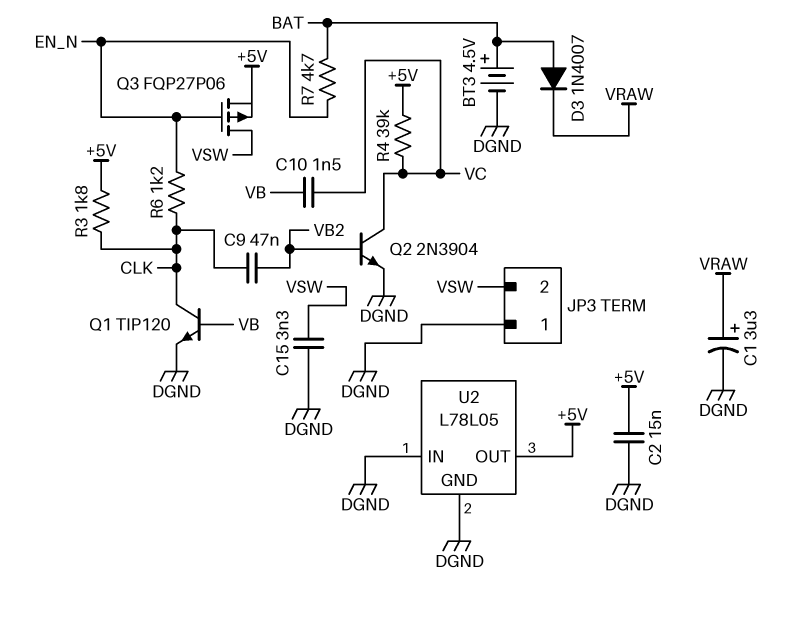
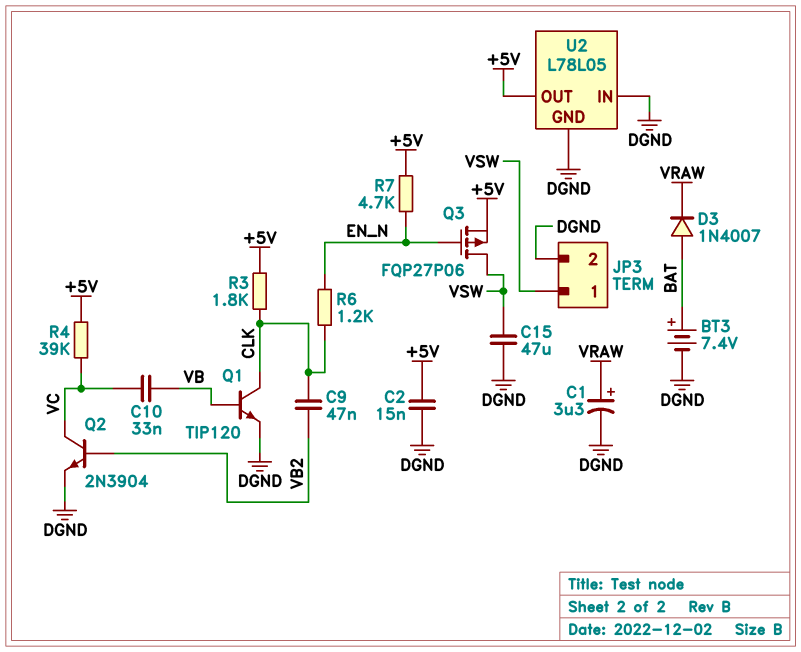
BT3: 4.5V (plus BAT, minus DGND) -> 7.4V (plus BAT, minus DGND)
C10: 1.5nF (VB, VC) -> 33nF (VB, VC)
C15: 3.3nF (DGND, VSW) -> 47uF (DGND, VSW)
JP3 pin 1: DGND -> VSW
JP3 pin 2: VSW -> DGND
R7: 4.7k (BAT, EN_N) -> 4.7k (+5V, EN_N)

